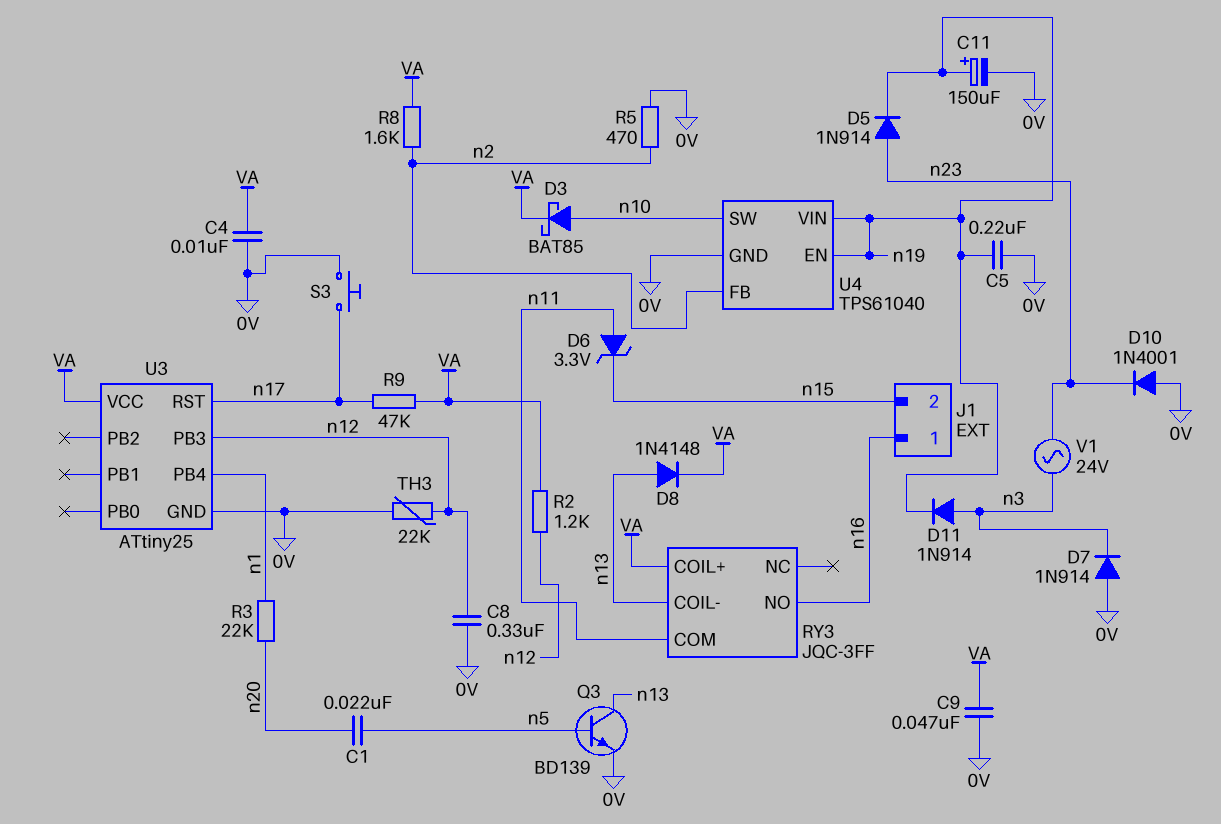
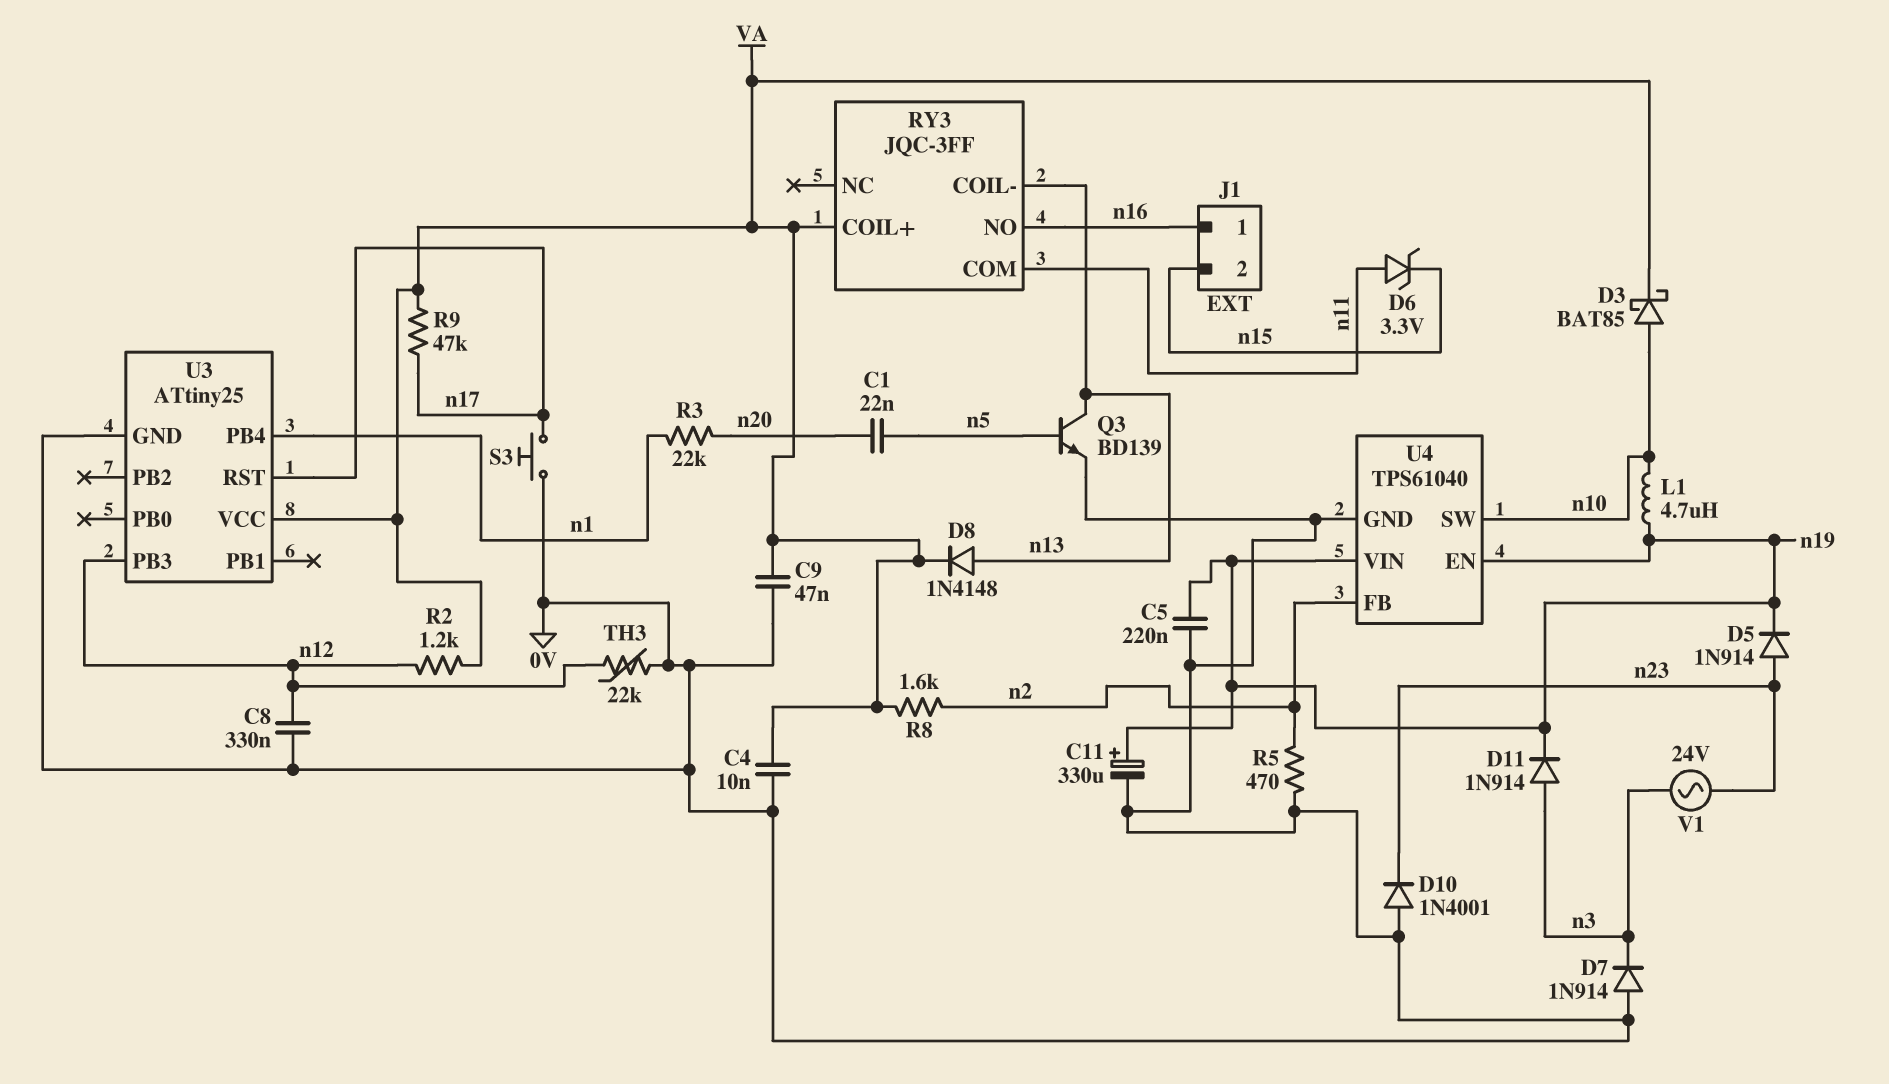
C11: 150uF (plus n19, minus 0V) -> 330uF (plus n19, minus 0V)
L1: none -> 4.7uH (n10, n19)

